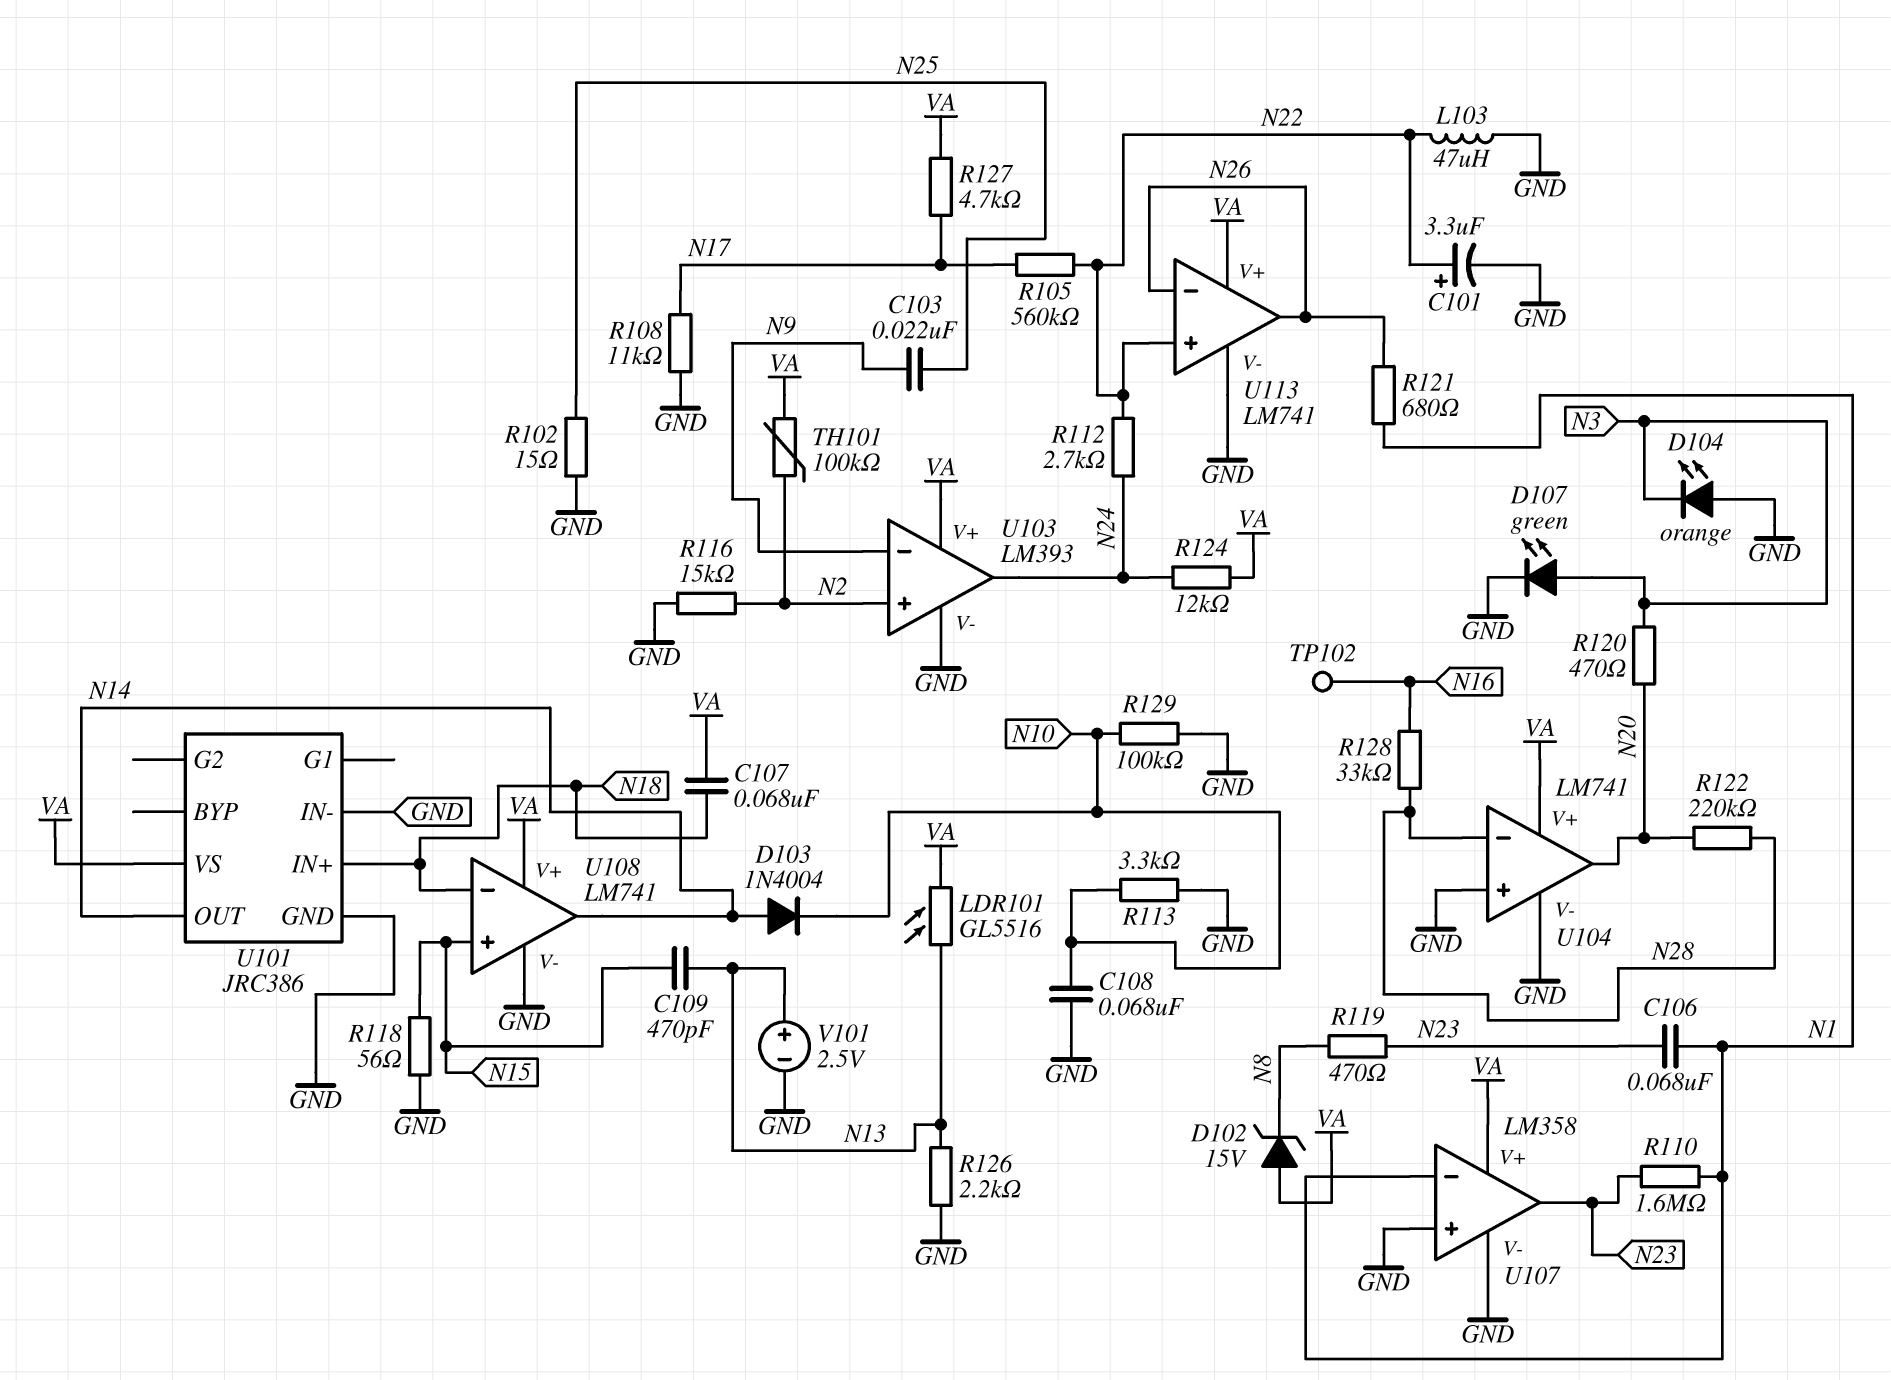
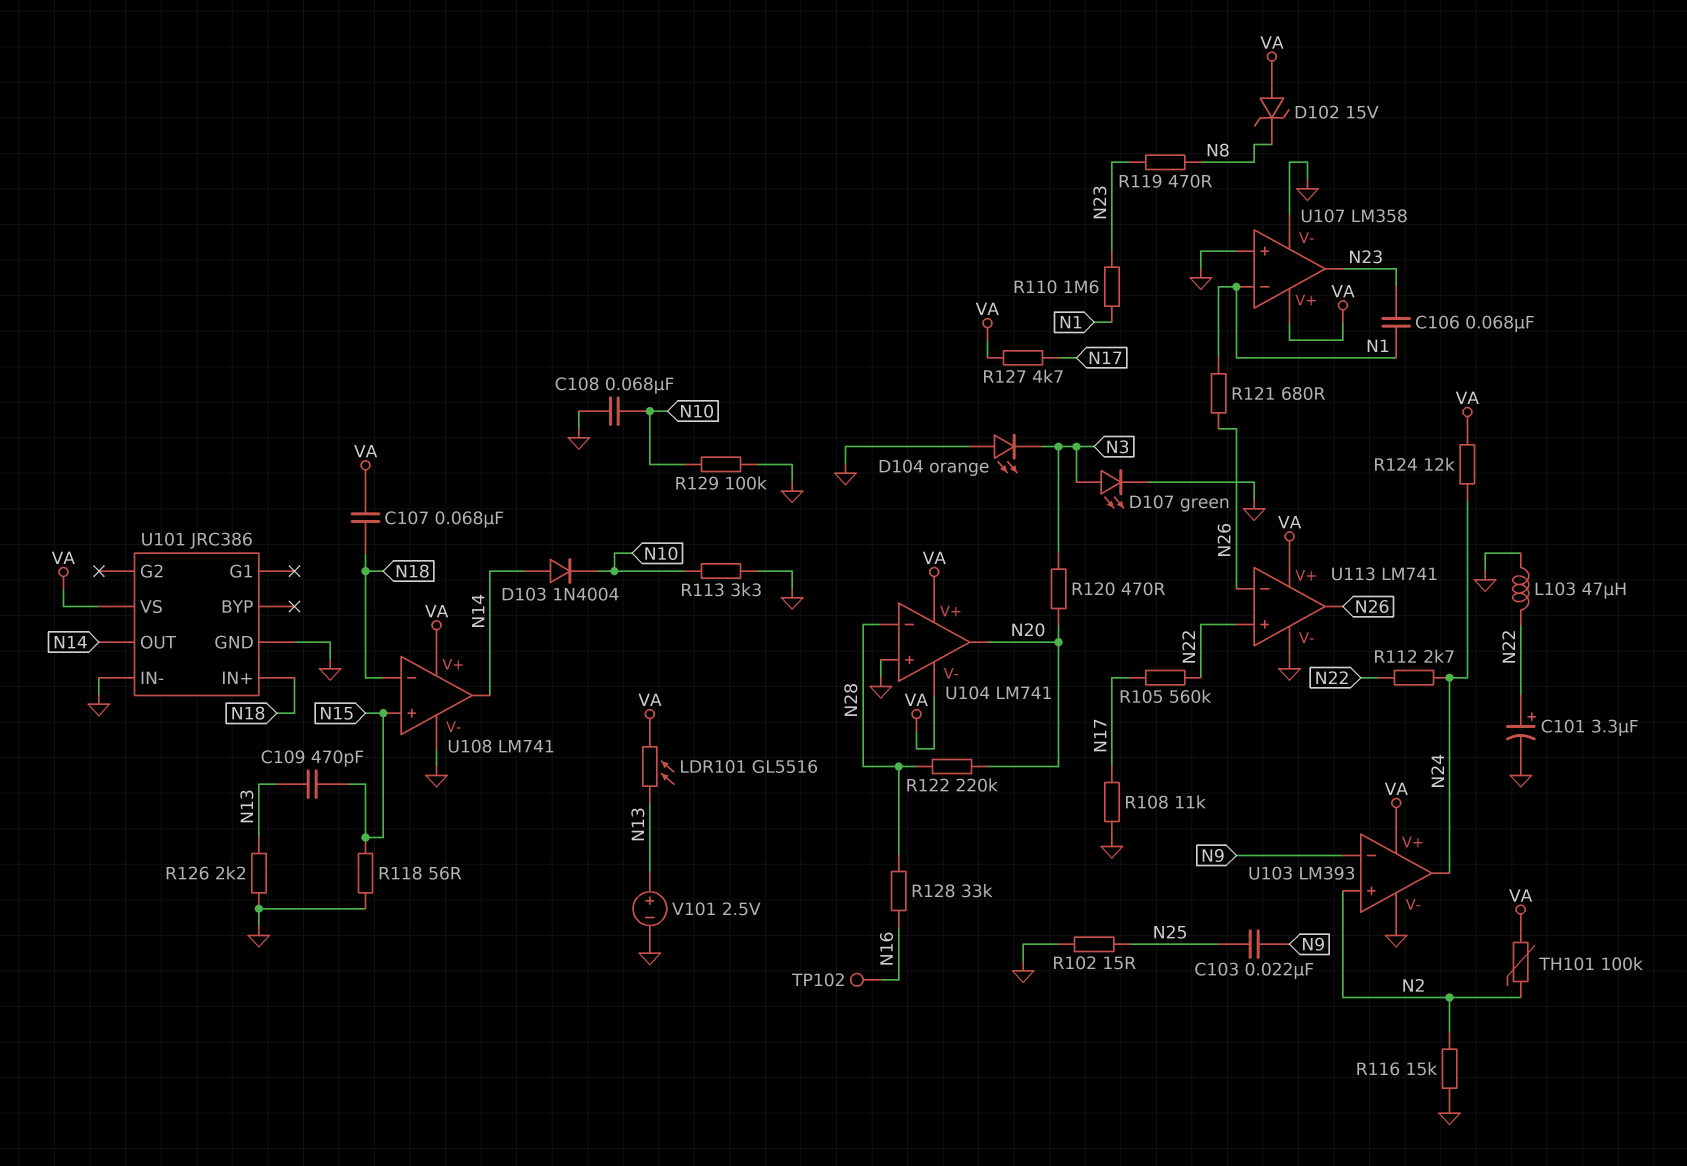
U104 pin V-: GND -> VA

